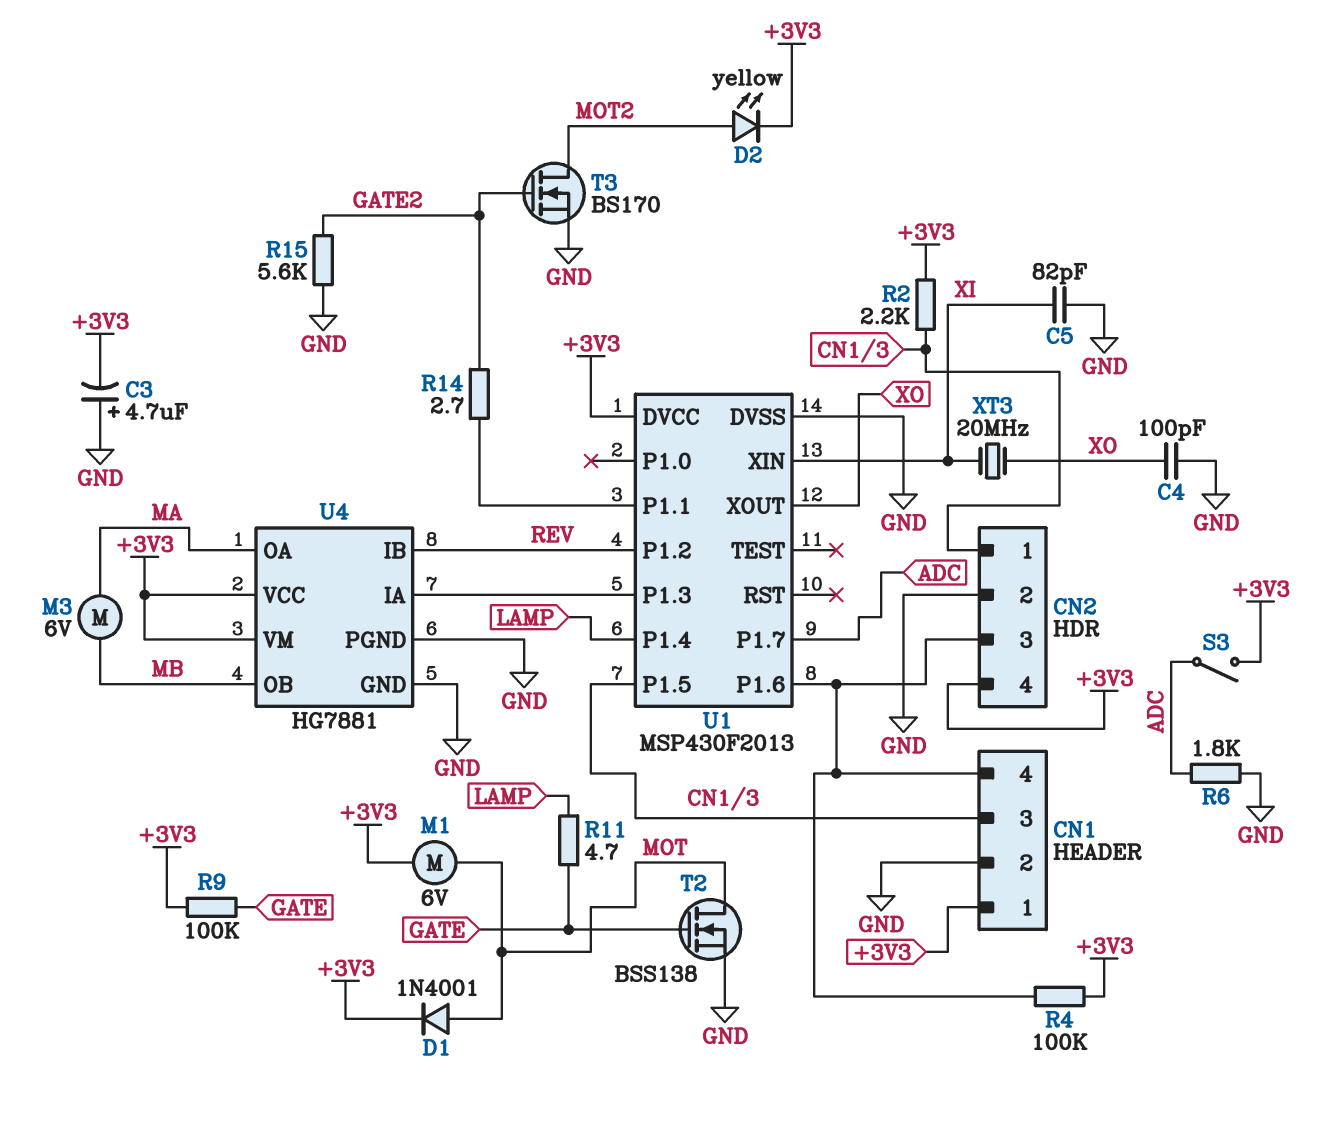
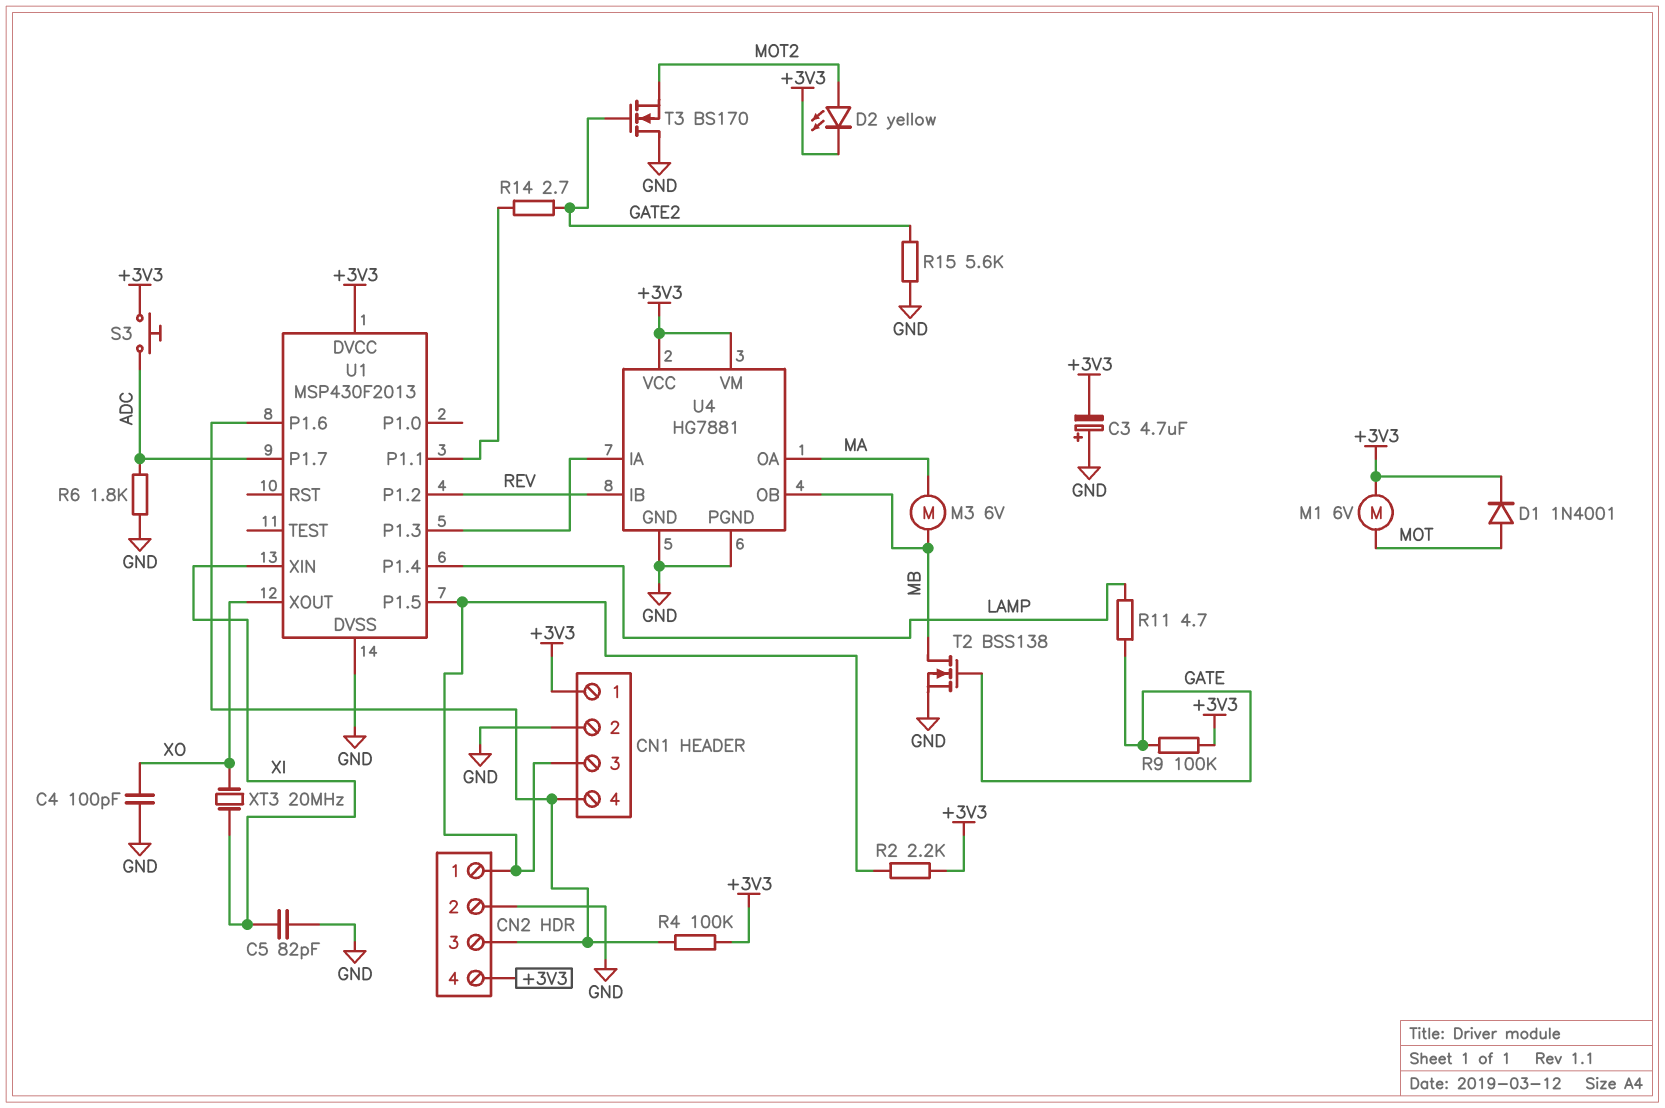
S3: switch (+3V3, ADC) -> button (+3V3, ADC)
T2: NMOS BSS138 (G GATE, D MOT, S GND) -> NMOS BSS138 (G GATE, D MB, S GND)
T3: NMOS BS170 (G GATE2, D MOT2, S GND) -> NMOS BS170 (G GATE2, D GND, S MOT2)

